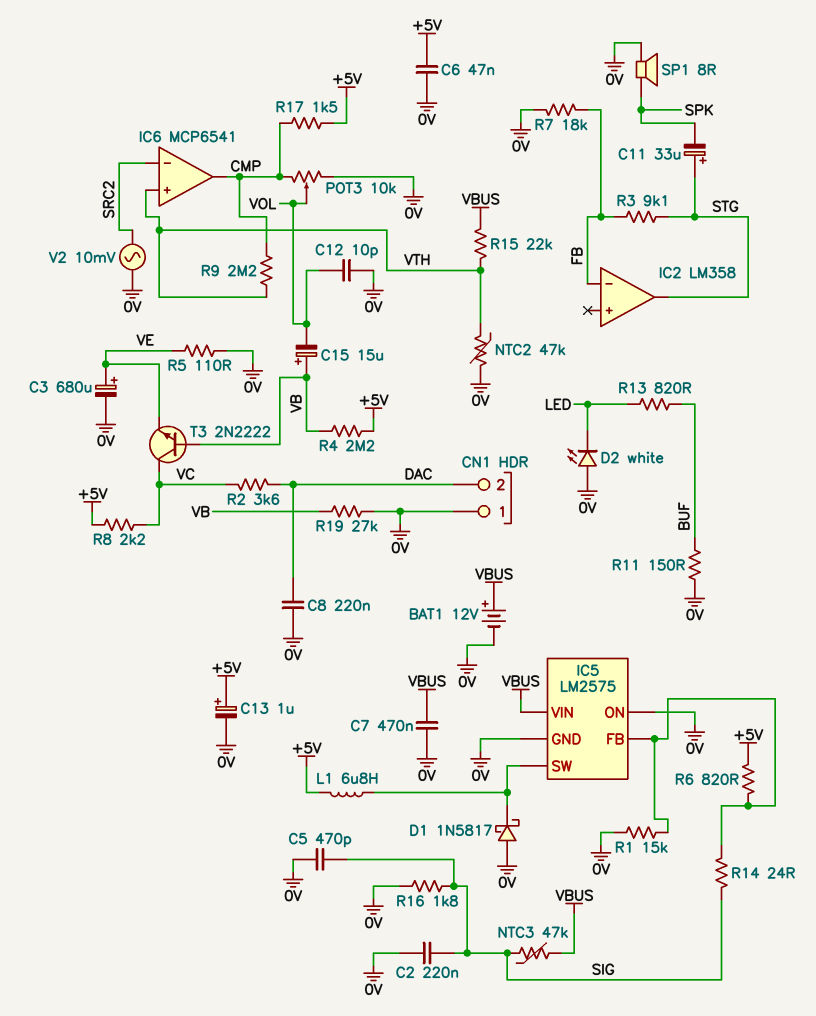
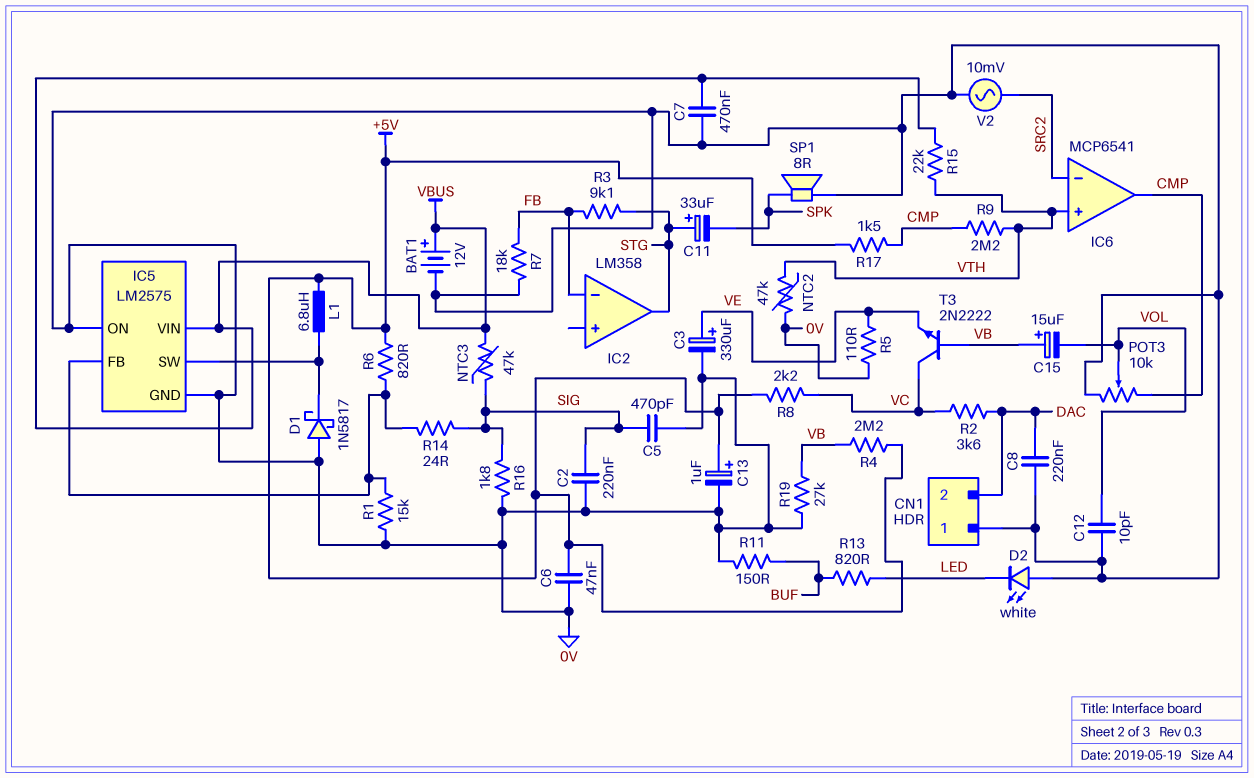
C3: 680uF (plus VE, minus 0V) -> 330uF (plus VE, minus 0V)

